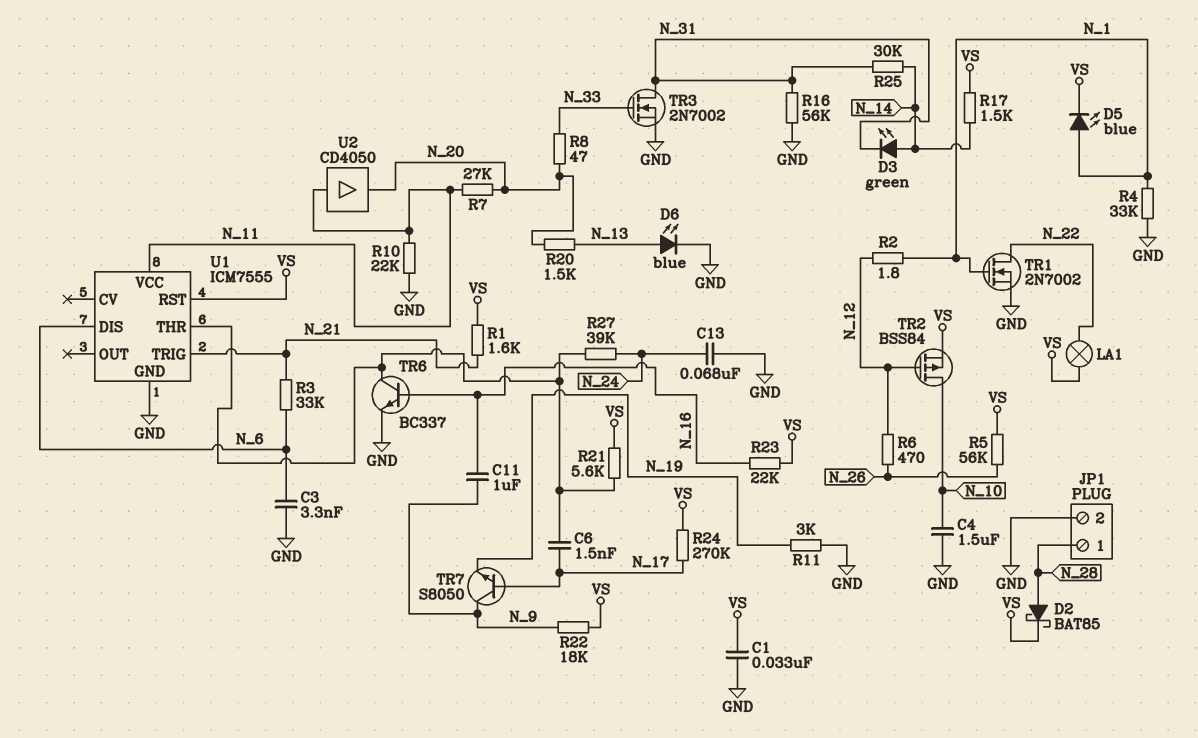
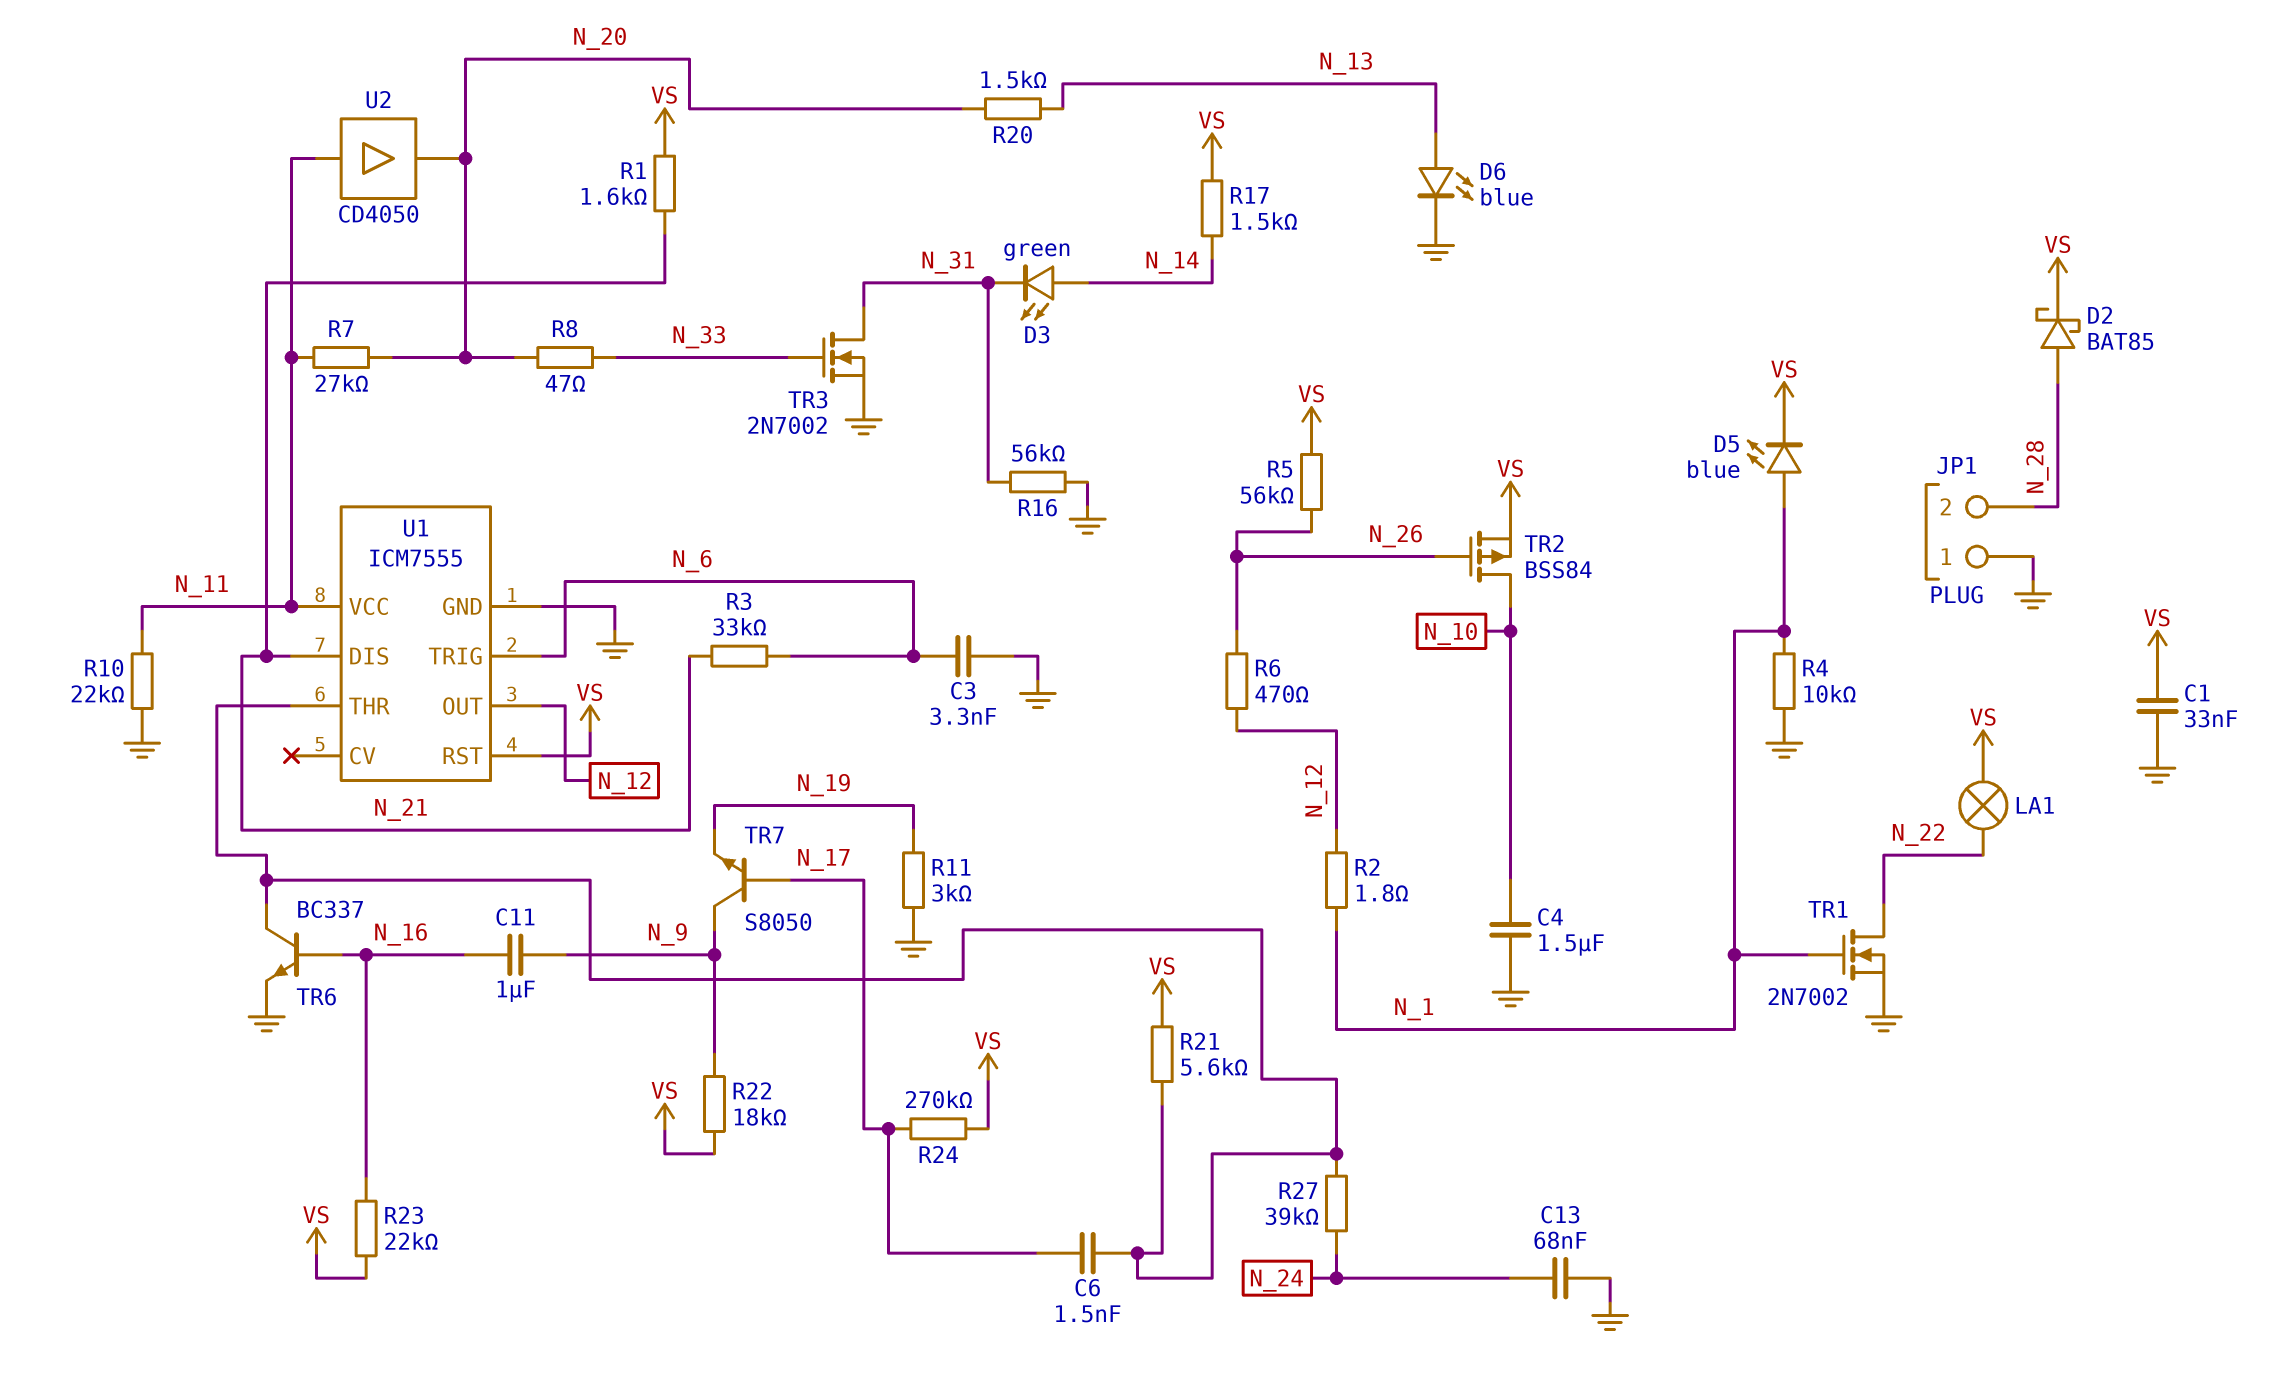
JP1 pin 1: N_28 -> GND
JP1 pin 2: GND -> N_28
R4: 33k (GND, N_1) -> 10k (GND, N_1)
R25: 30k (N_14, N_31) -> none
TR2: PMOS BSS84 (G N_12, D N_10, S VS) -> PMOS BSS84 (G N_26, D N_10, S VS)
U1 pin DIS: N_6 -> N_21
U1 pin OUT: none -> N_12
U1 pin TRIG: N_21 -> N_6

